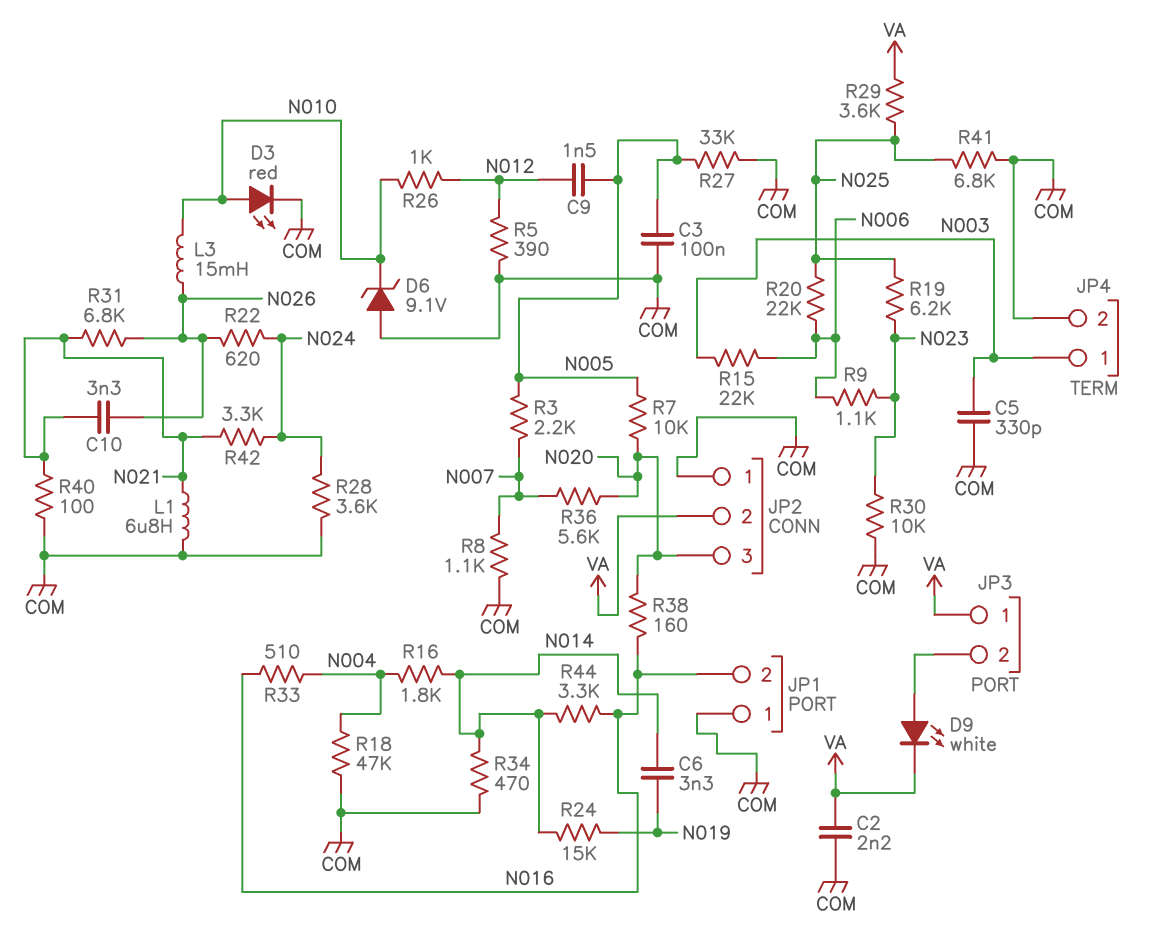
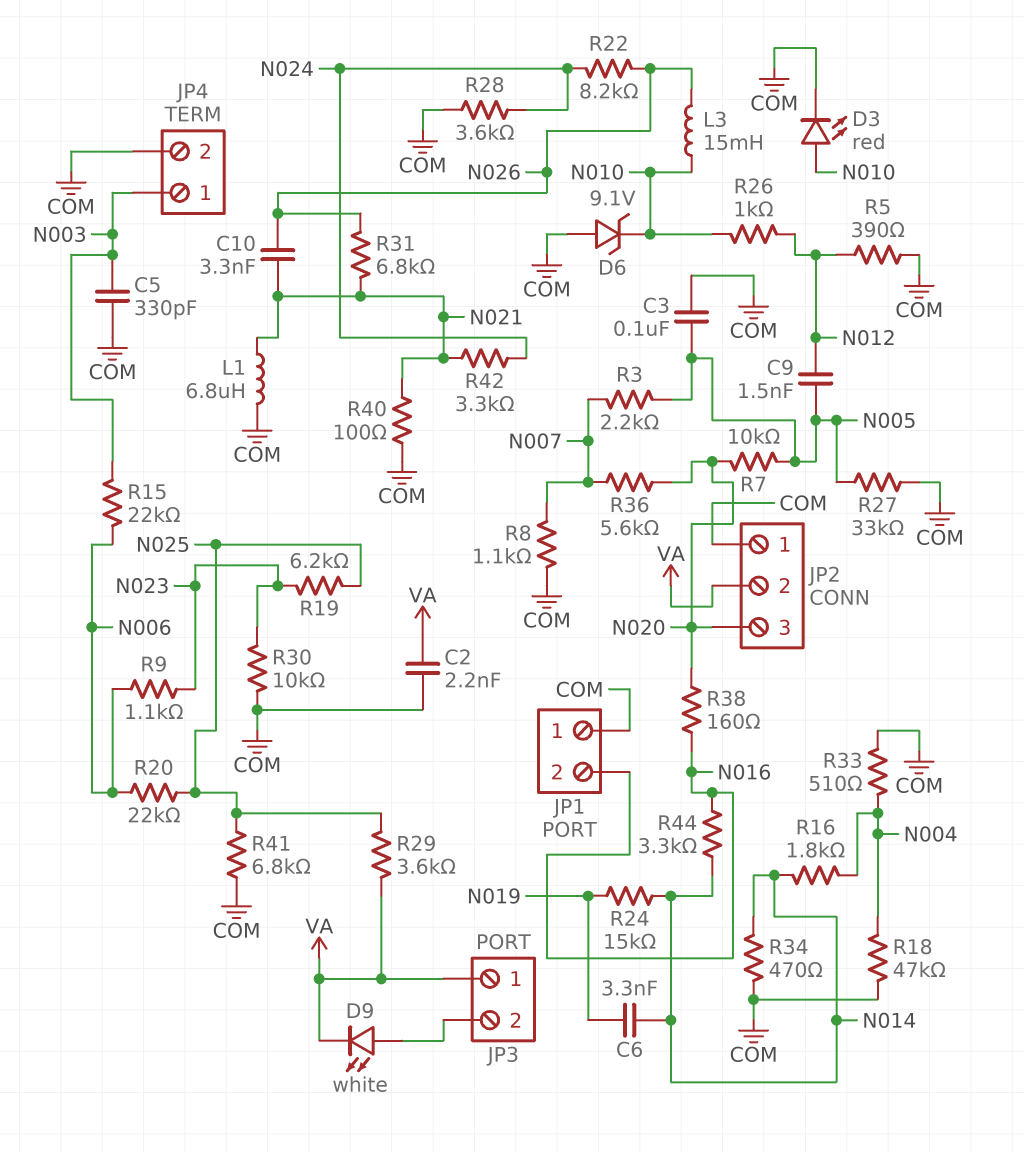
R22: 620 (N024, N026) -> 8.2k (N024, N026)
R33: 510 (N004, N016) -> 510 (COM, N004)

